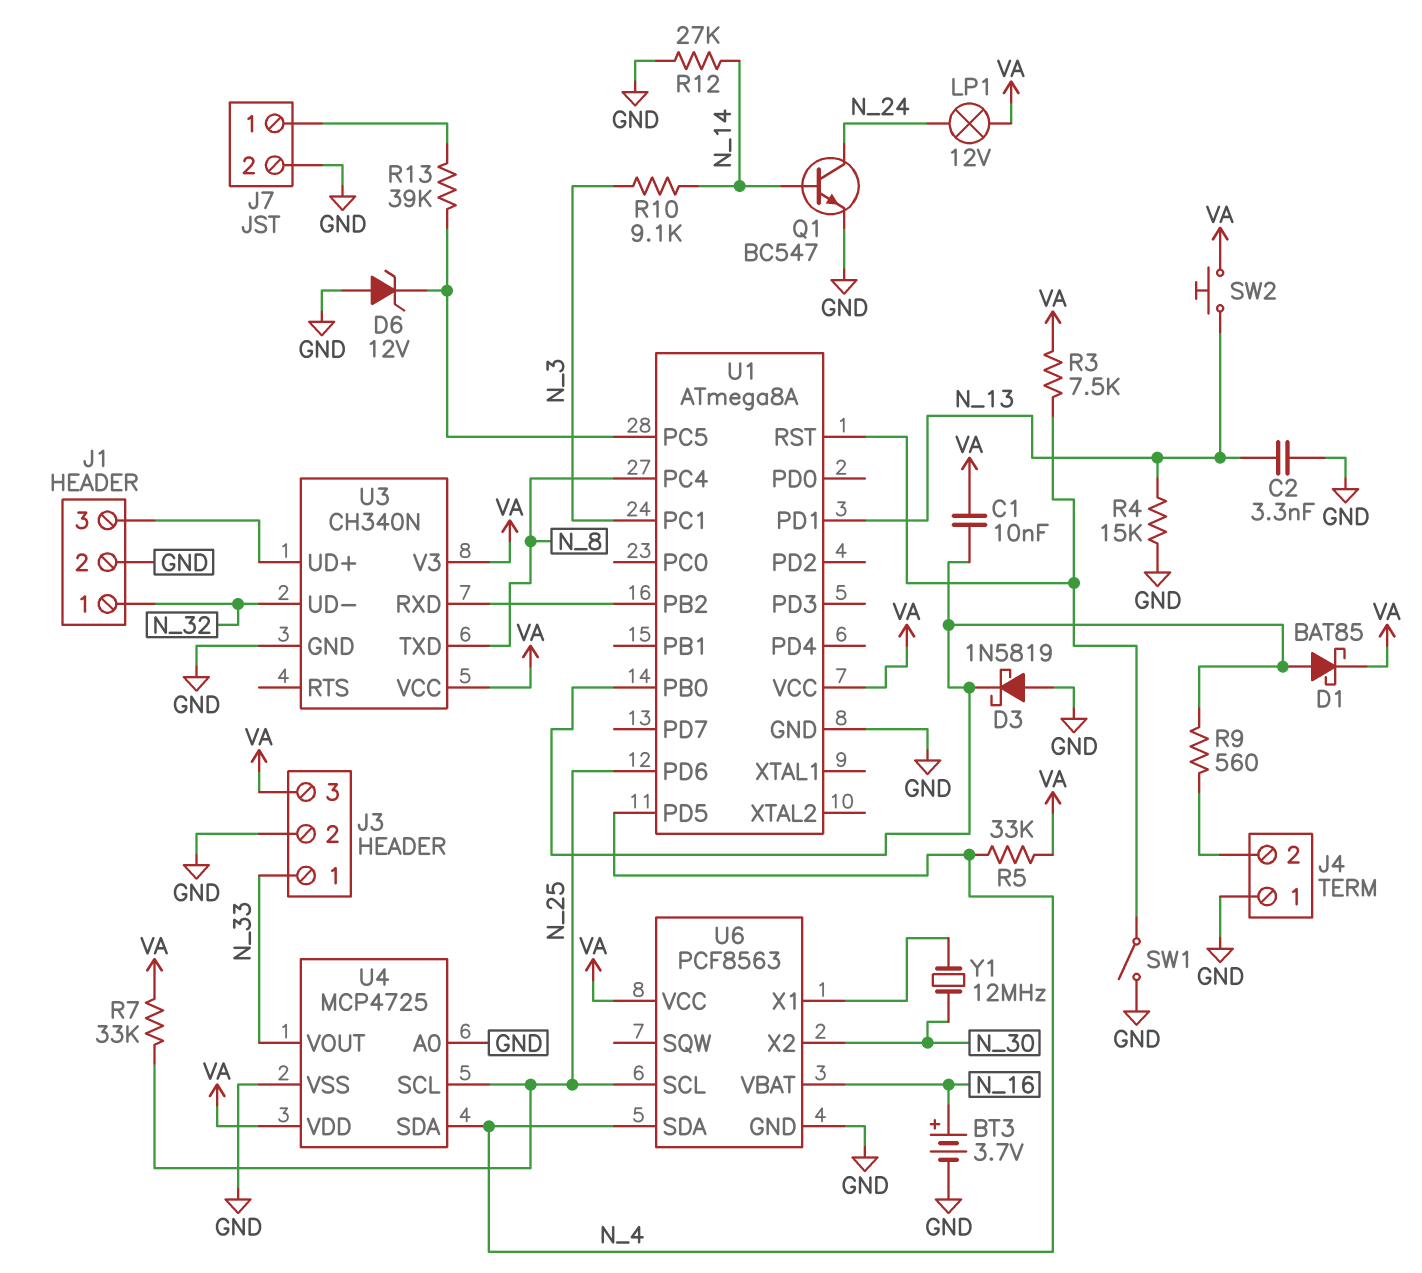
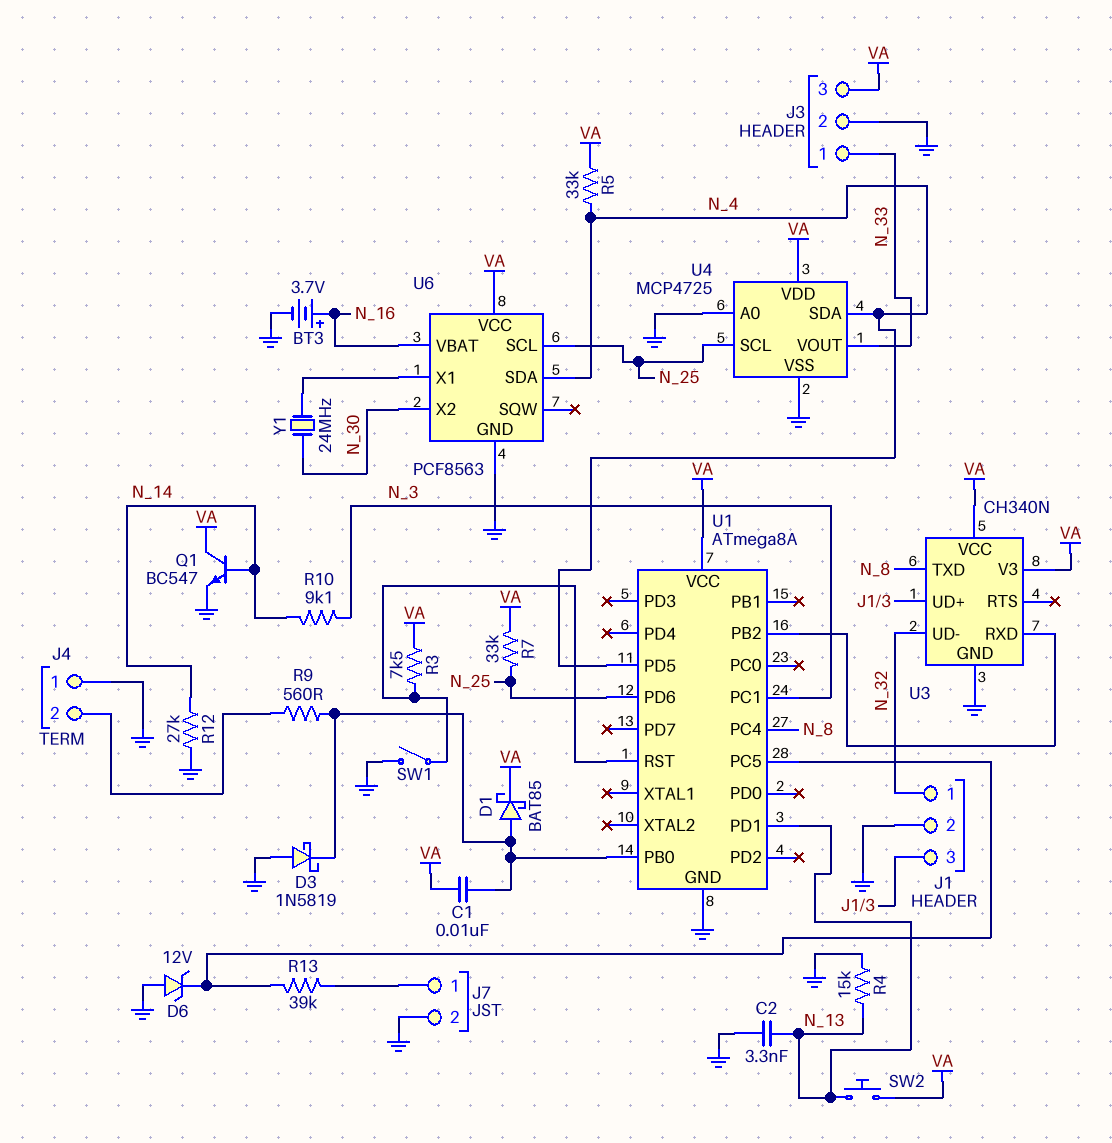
LP1: lamp 12V (N_24, VA) -> none
Q1: NPN BC547 (B N_14, C N_24, E GND) -> NPN BC547 (B N_14, C VA, E GND)
Y1: 12MHz (N_30, U6/X1) -> 24MHz (N_30, U6/X1)

